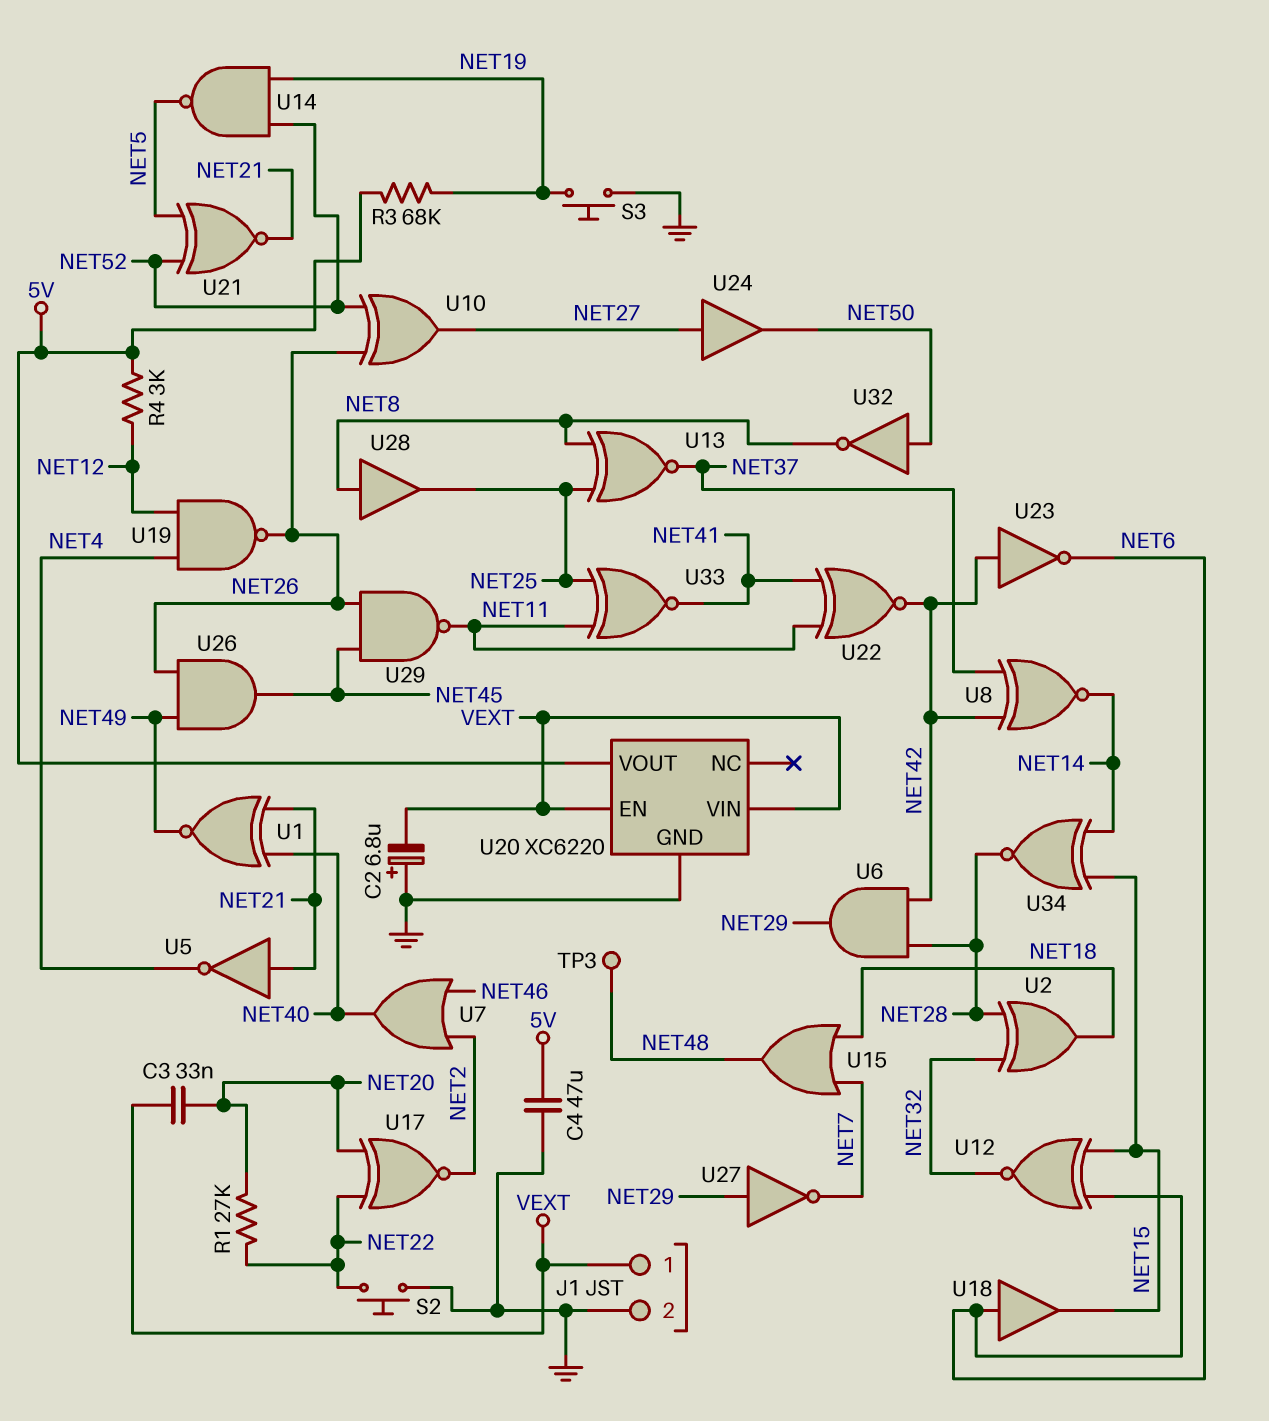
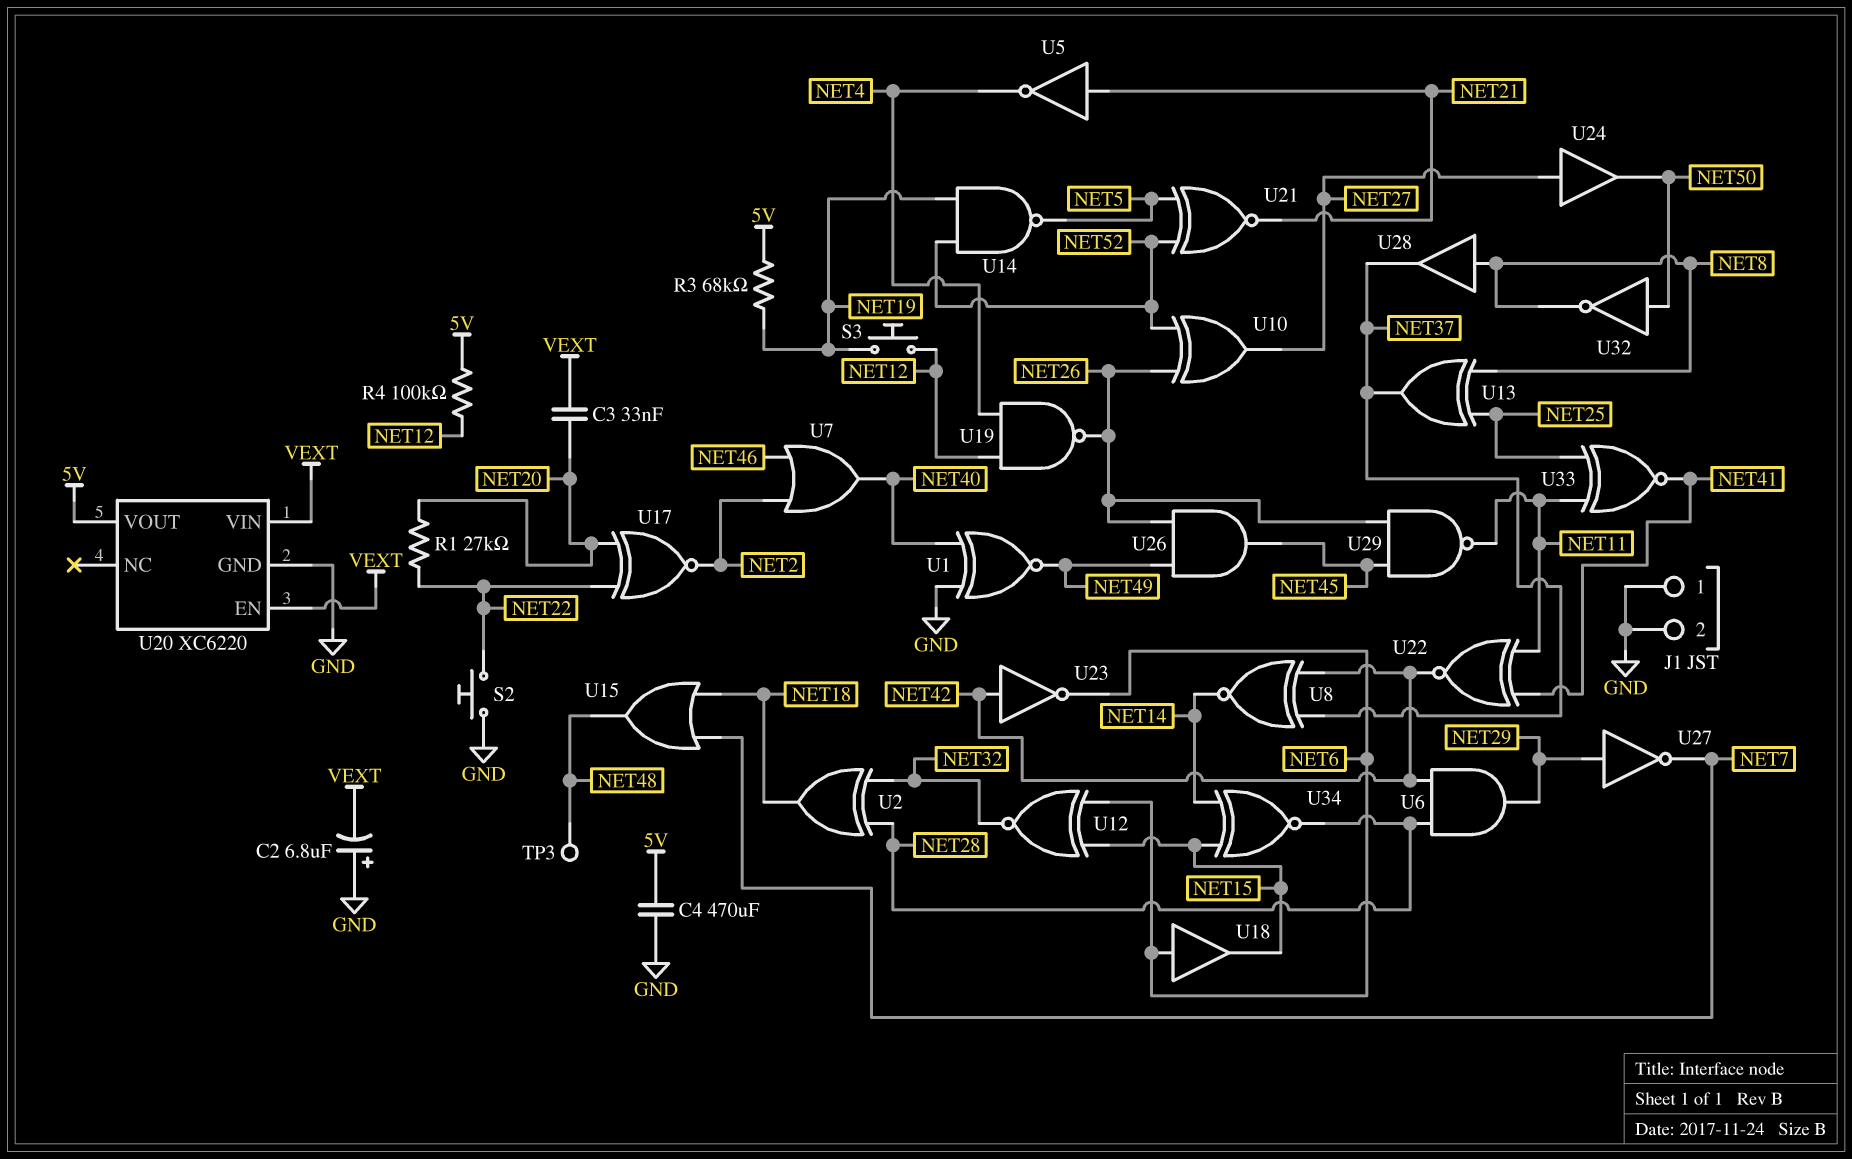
C4: 47uF (5V, GND) -> 470uF (5V, GND)
J1 pin 1: VEXT -> GND
R4: 3k (5V, NET12) -> 100k (5V, NET12)
S3: button (GND, NET19) -> button (NET12, NET19)
U1: XNOR (in NET21, in NET40, out NET49) -> XNOR (in GND, in NET40, out NET49)
U13: XNOR (in NET8, in NET25, out NET37) -> XOR (in NET8, in NET25, out NET37)
U28: buffer (in NET8, out NET25) -> buffer (in NET8, out NET37)

